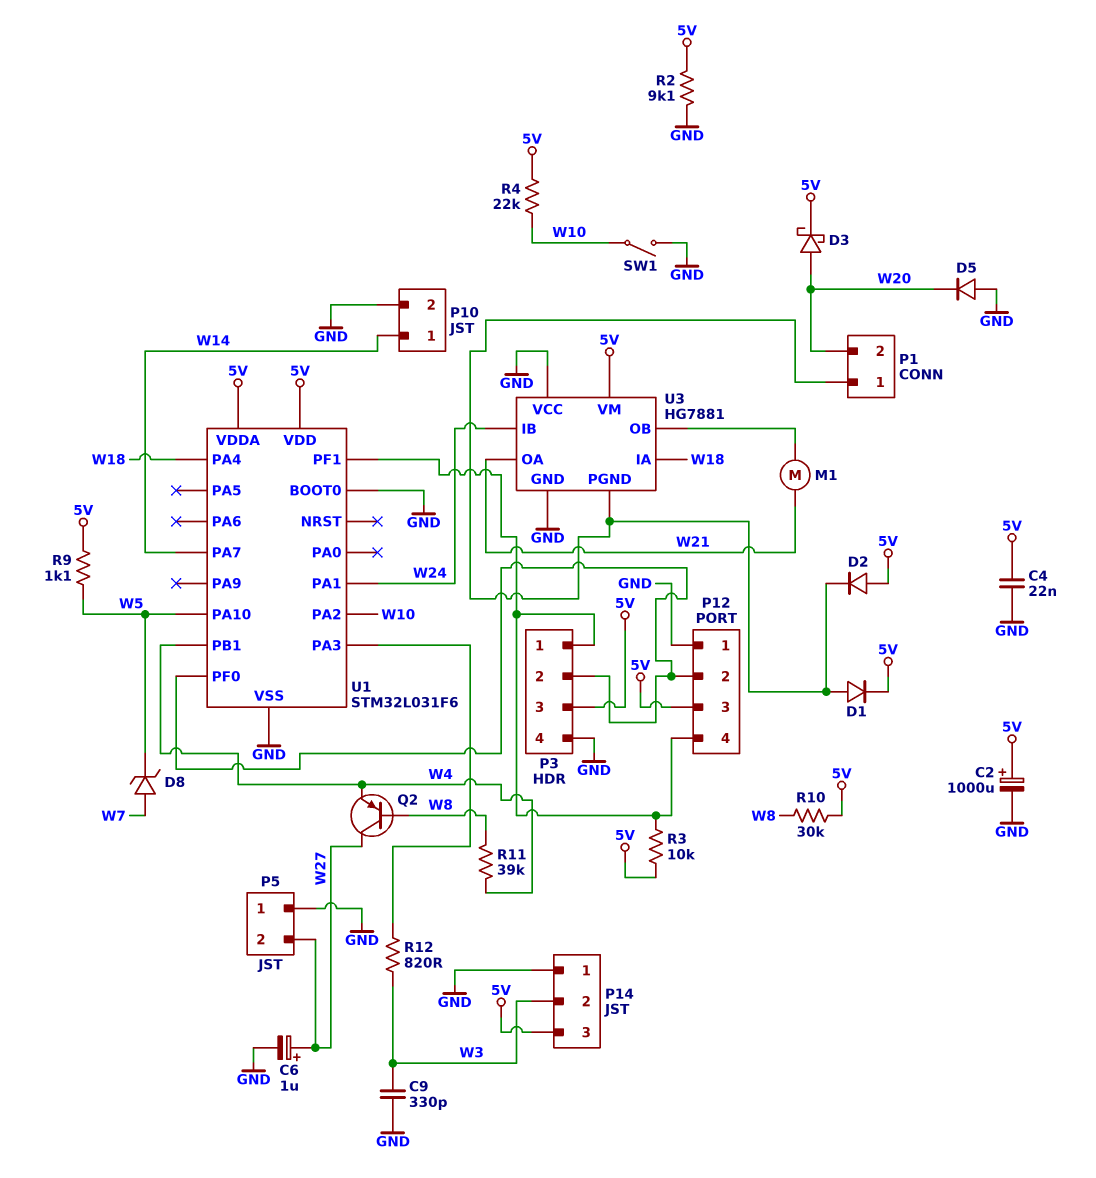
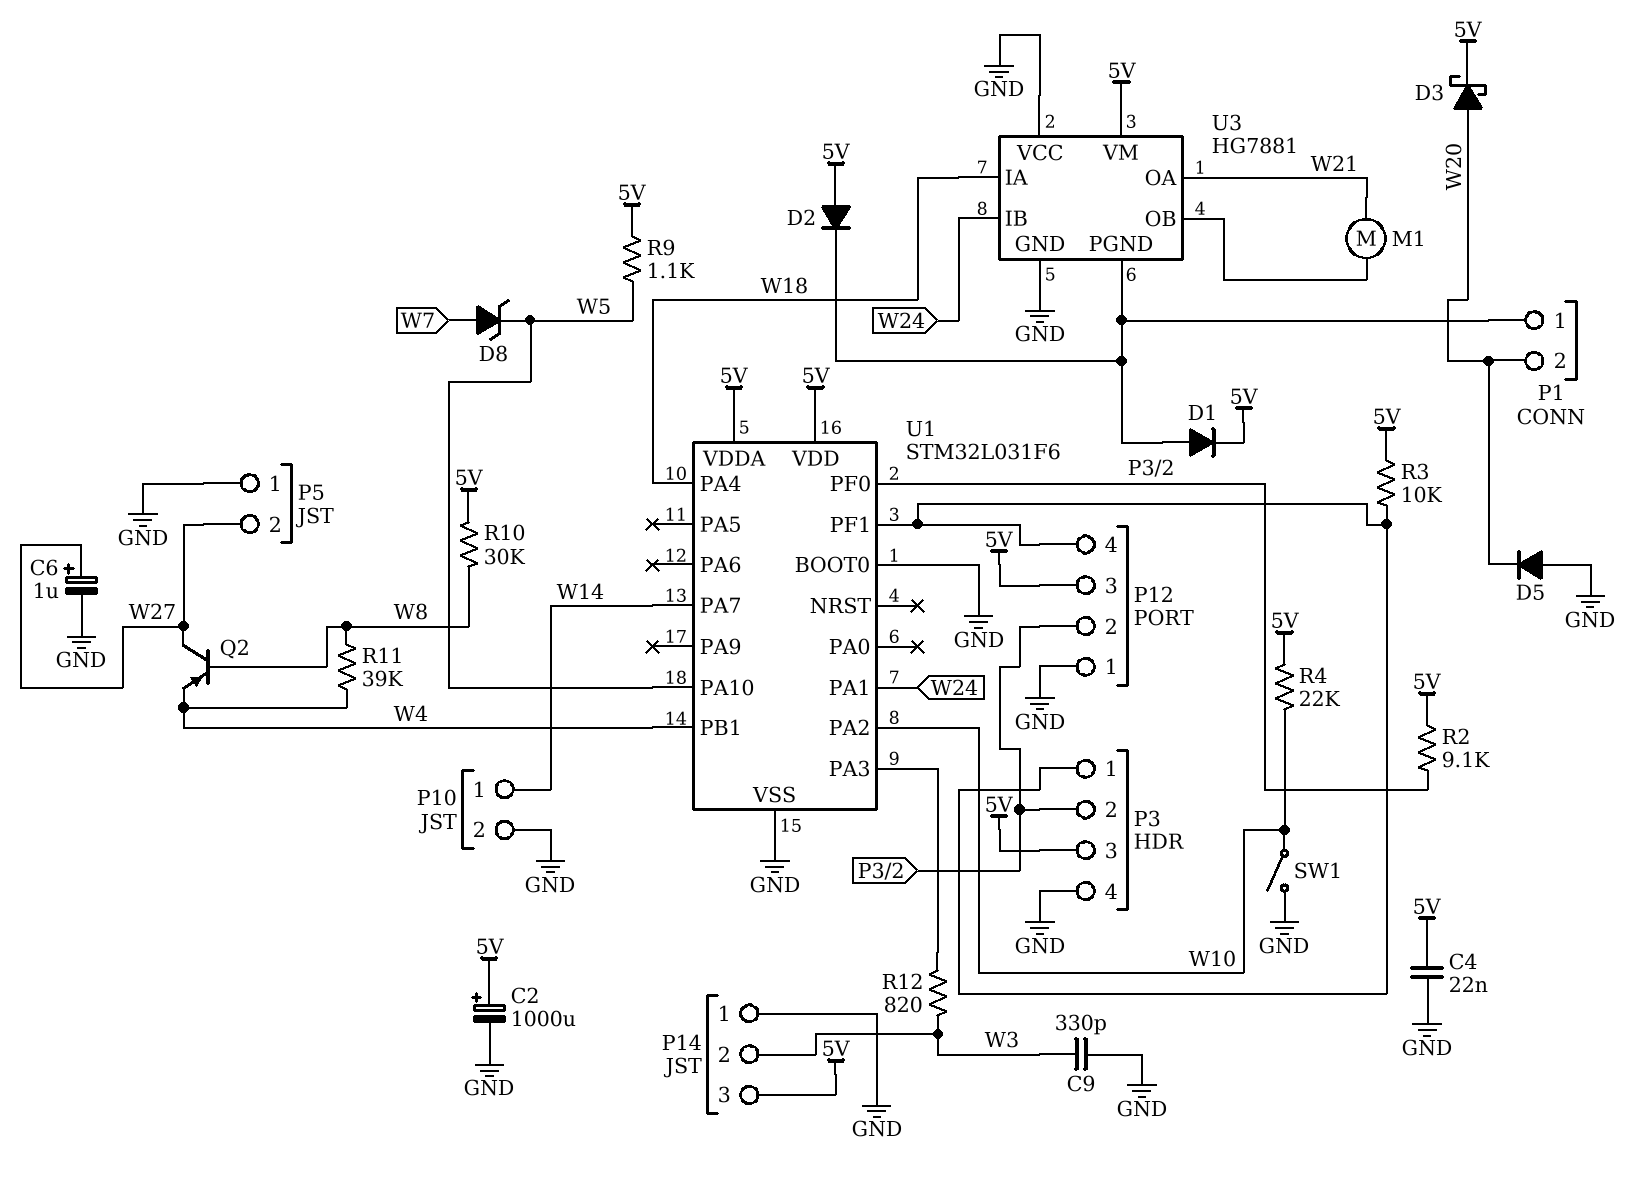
R2: 9.1k (5V, GND) -> 9.1k (5V, P3/2)

